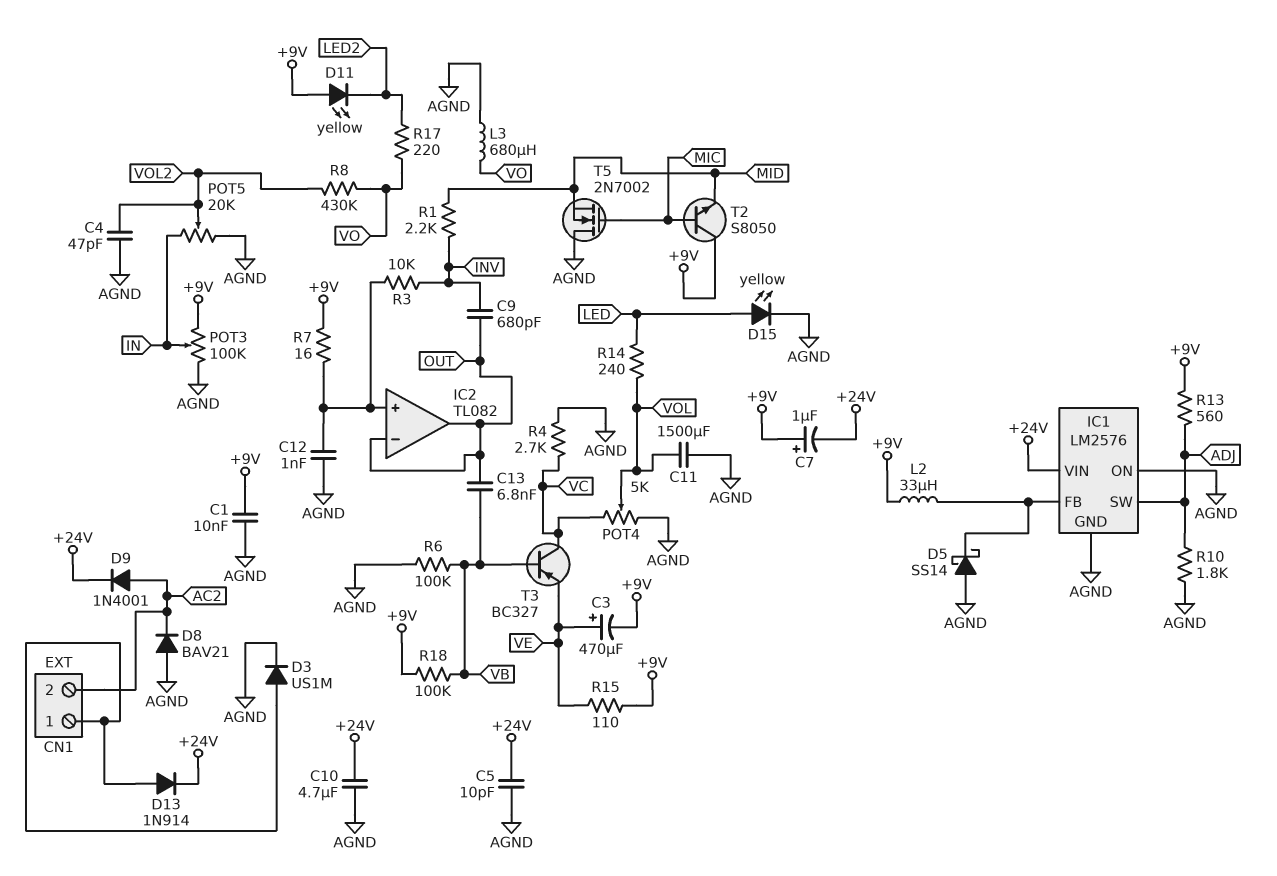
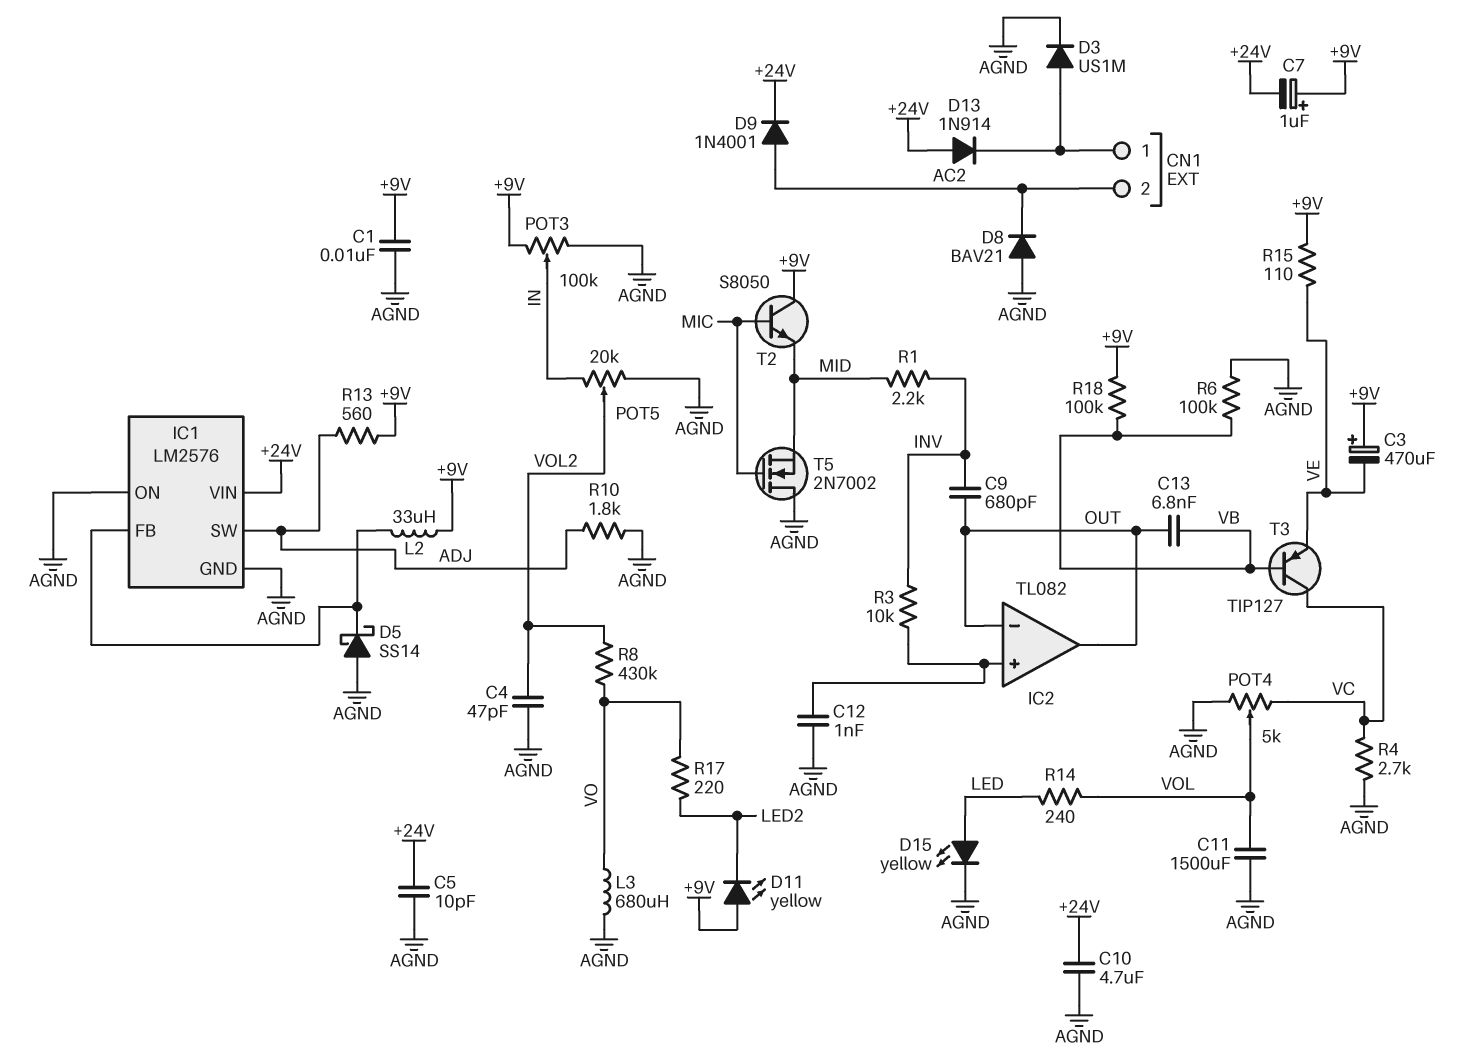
C3: 470uF (plus VE, minus +9V) -> 470uF (plus +9V, minus VE)
D13: diode 1N914 (A CN1/1, K +24V) -> diode 1N914 (A +24V, K CN1/1)
R7: 16 (+9V, IC2/in+) -> none
T3: PNP BC327 (B VB, C VC, E VE) -> PNP TIP127 (B VB, C VC, E VE)

